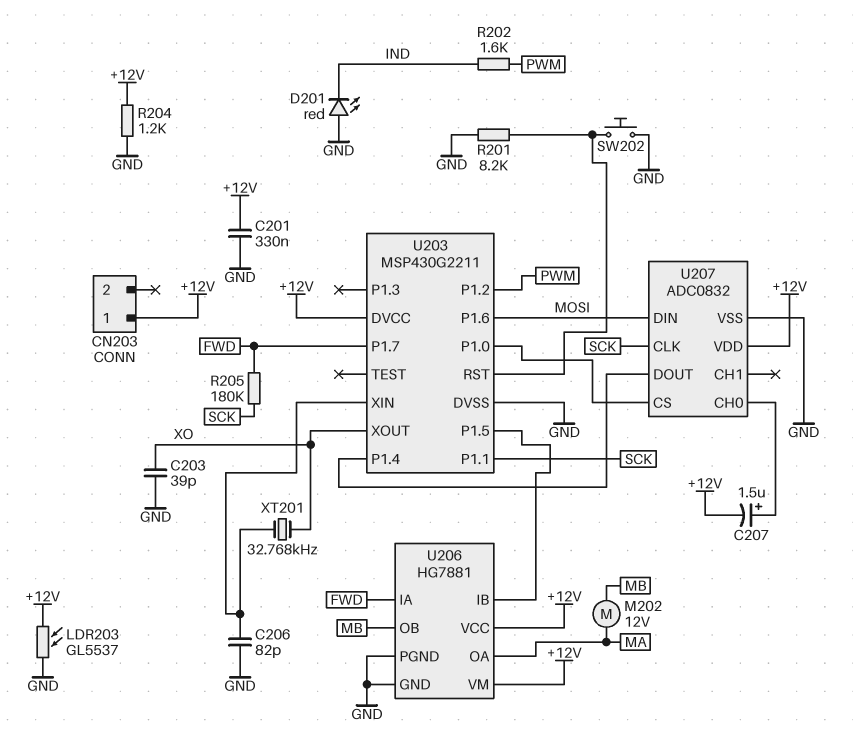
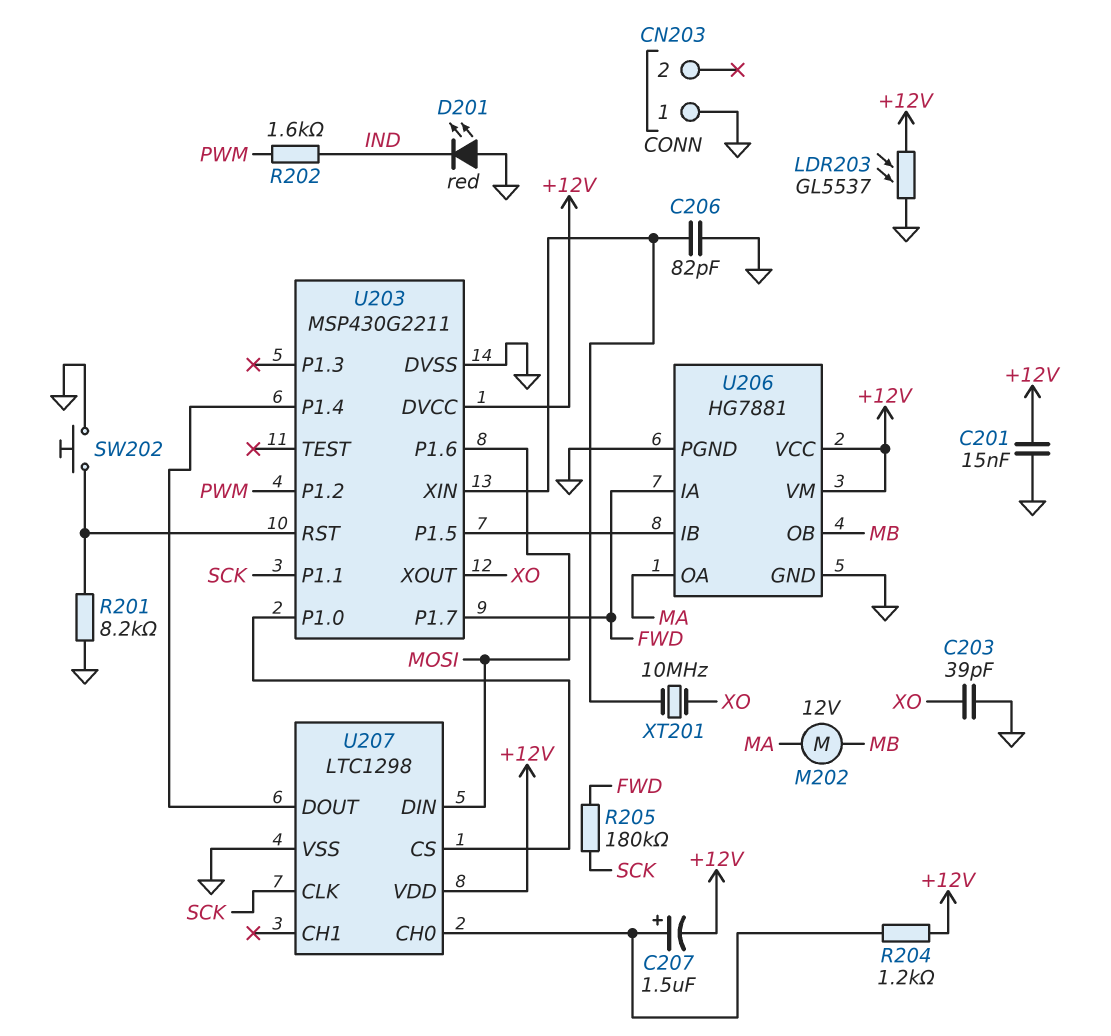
C201: 330nF (+12V, GND) -> 15nF (+12V, GND)
CN203 pin 1: +12V -> GND
R204: 1.2k (+12V, GND) -> 1.2k (+12V, U207/CH0)
U207: ADC0832 -> LTC1298
XT201: 32.768kHz (U203/XIN, XO) -> 10MHz (U203/XIN, XO)

